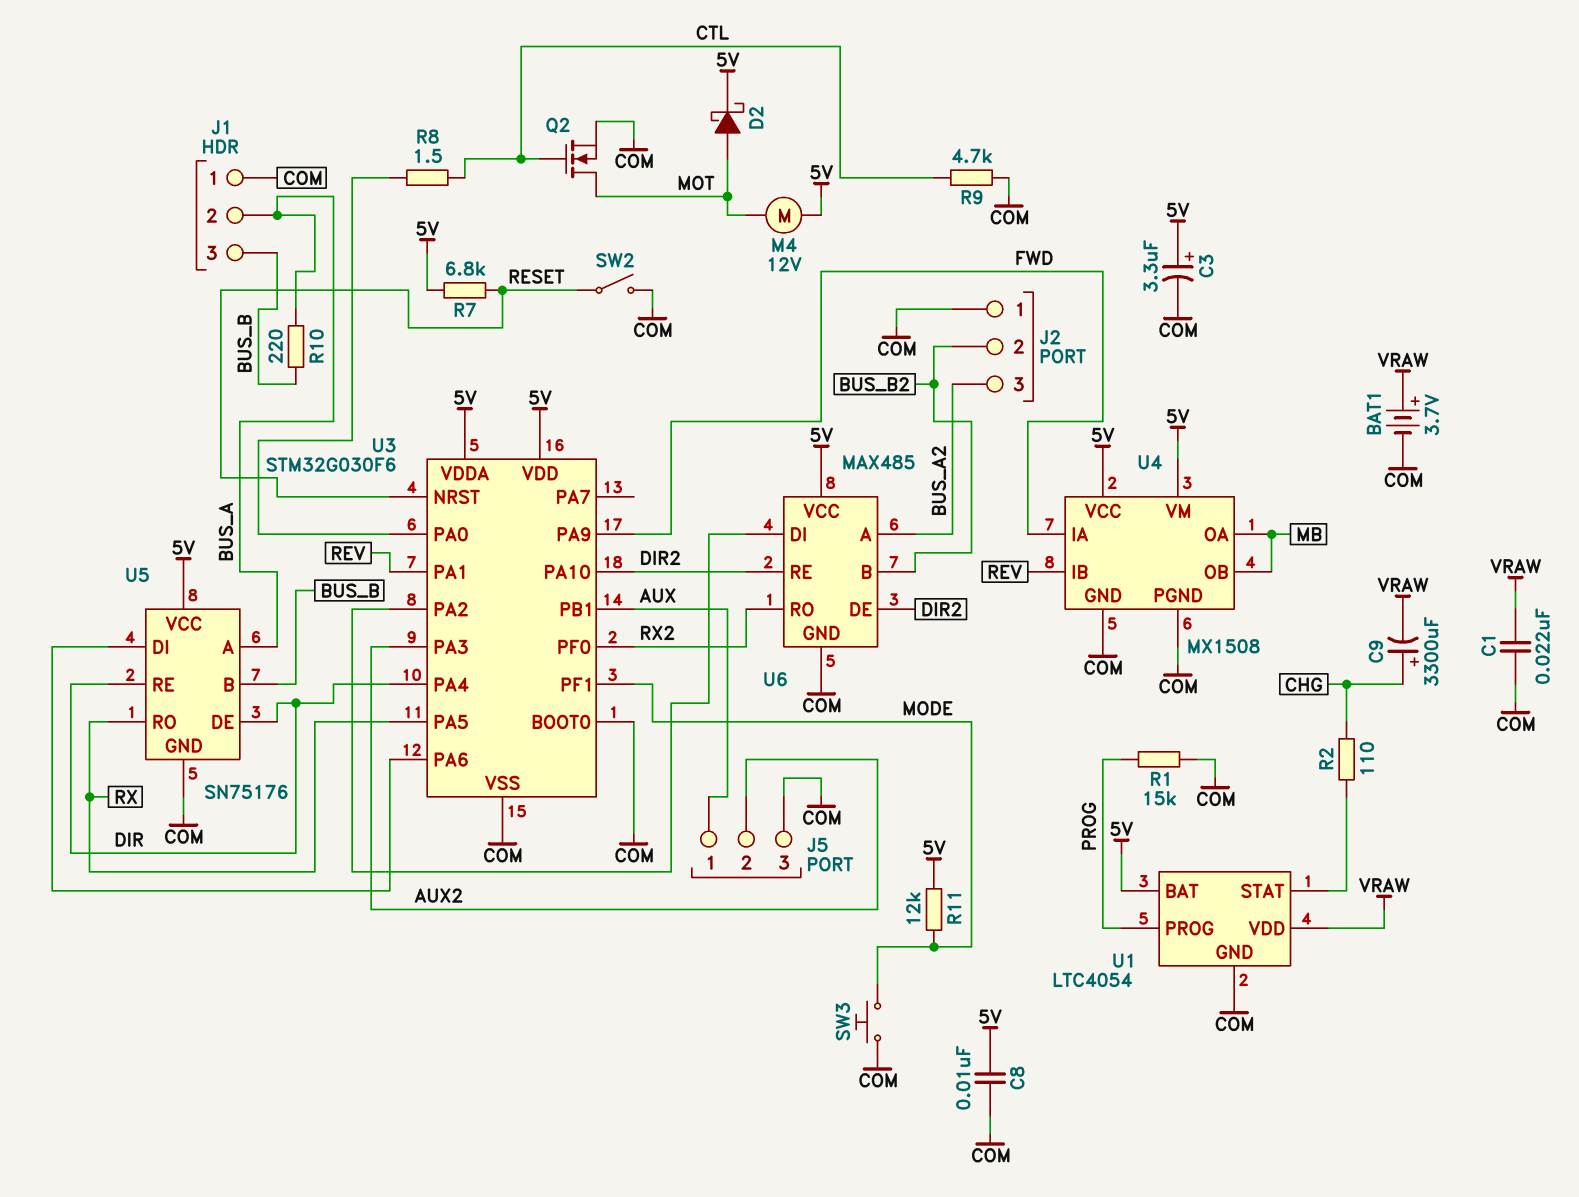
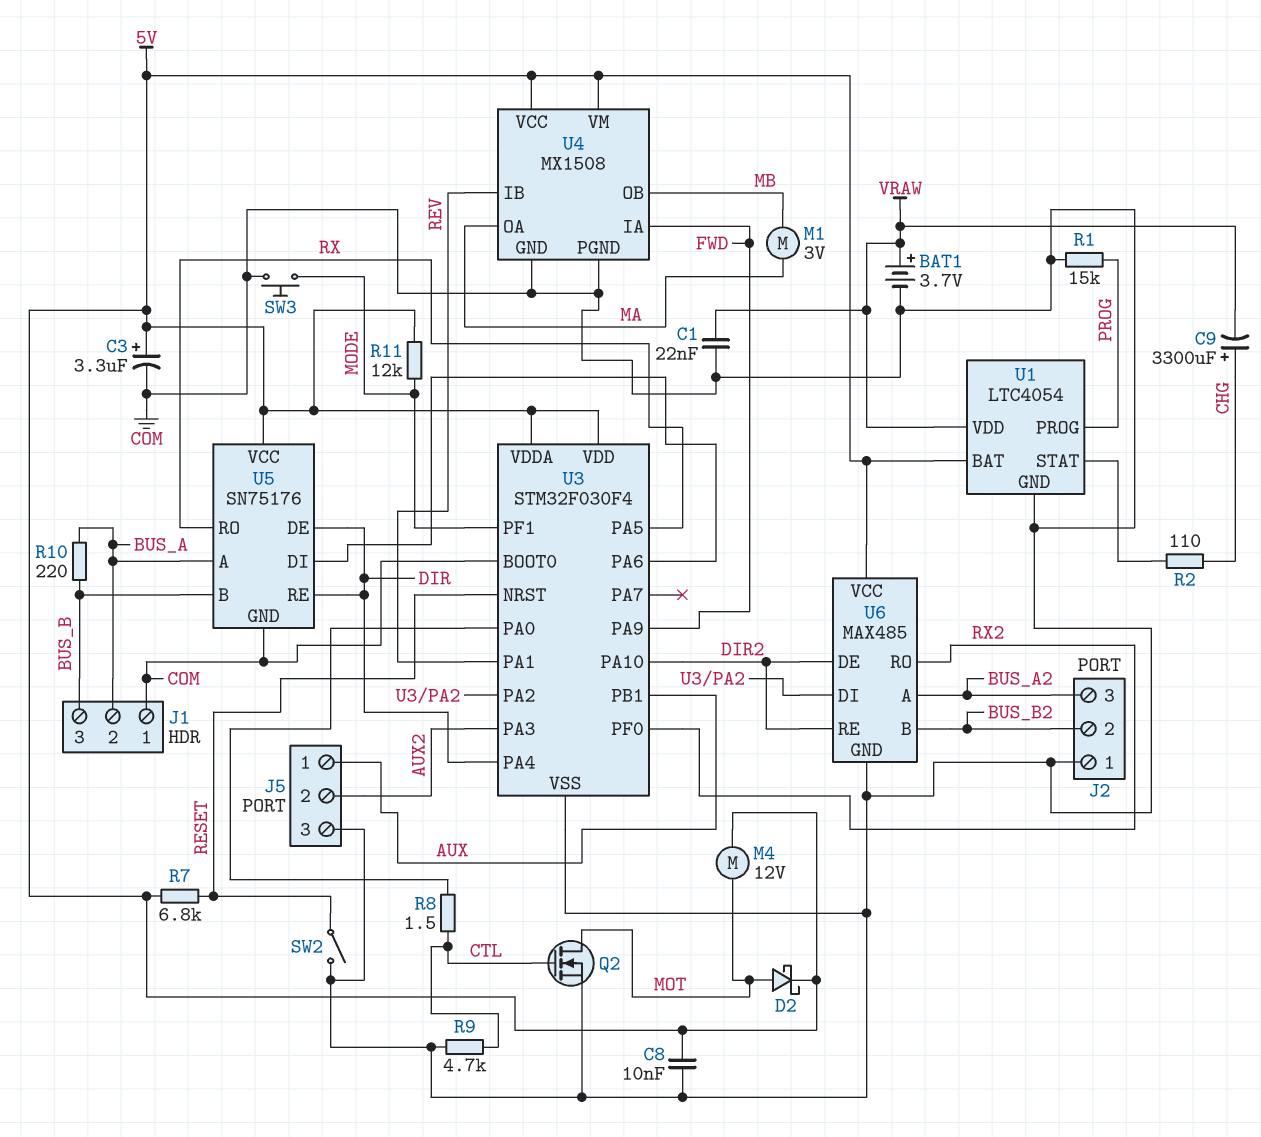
M1: none -> motor 3V (MA, MB)
U3: STM32G030F6 -> STM32F030F4
U4 pin OA: MB -> MA

